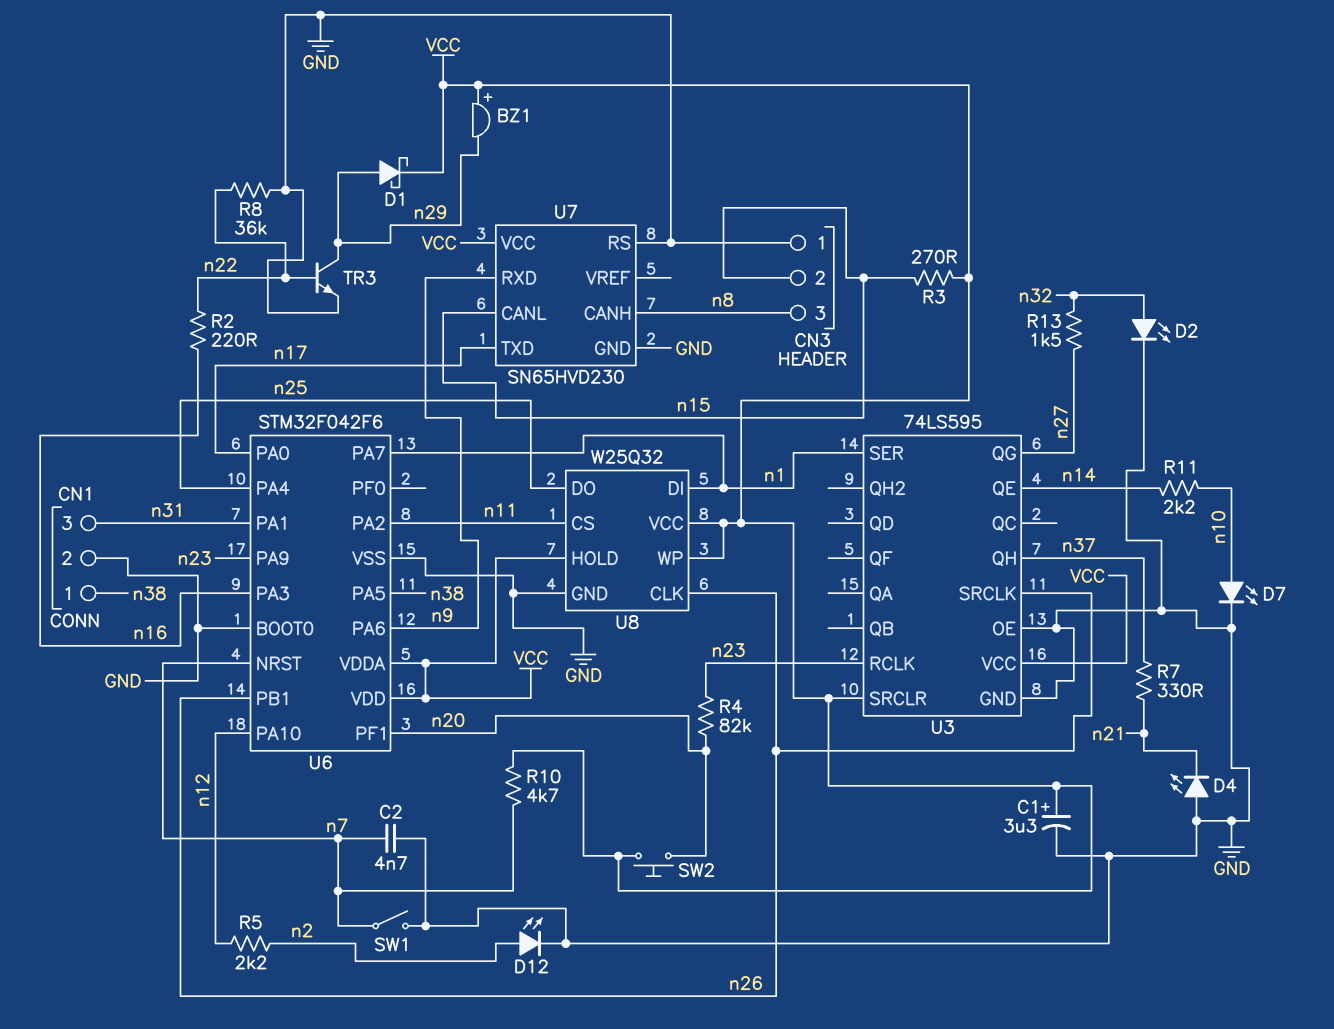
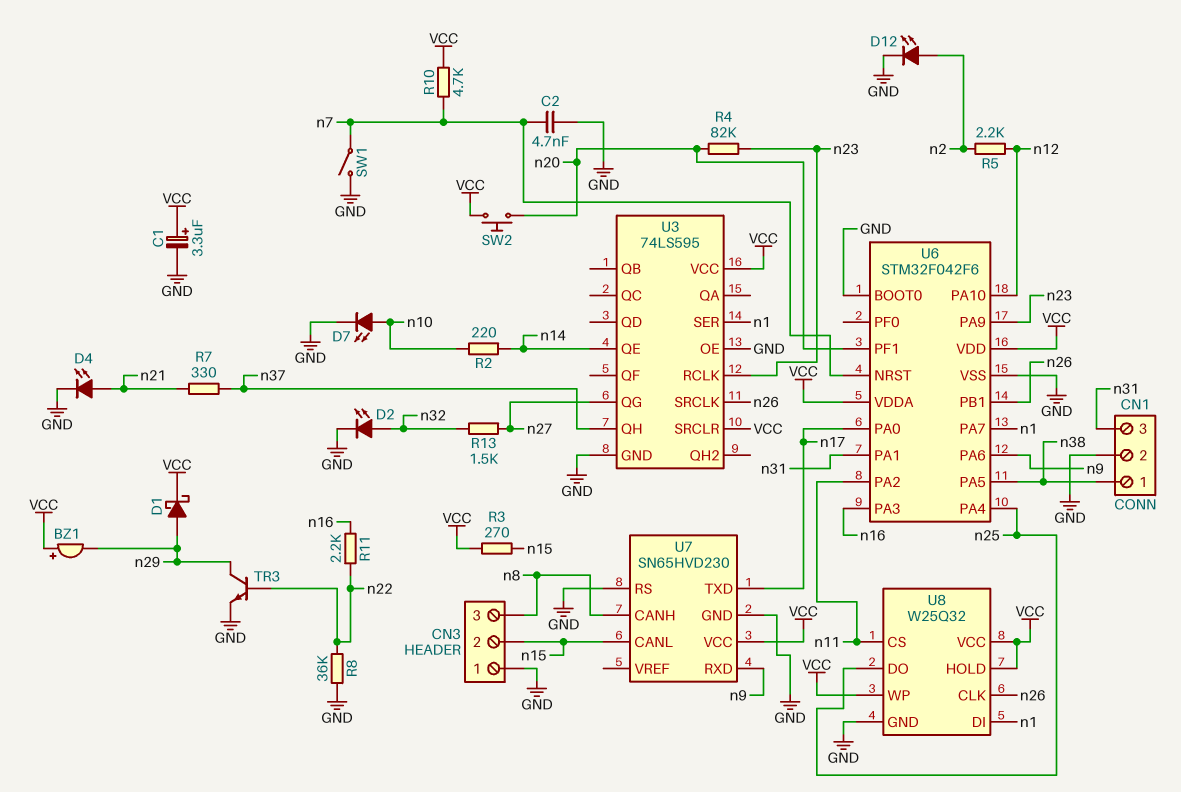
D4: LED (A GND, K n21) -> LED (A n21, K GND)
R2: 220 (n16, n22) -> 220 (n10, n14)
R11: 2.2k (n10, n14) -> 2.2k (n16, n22)

